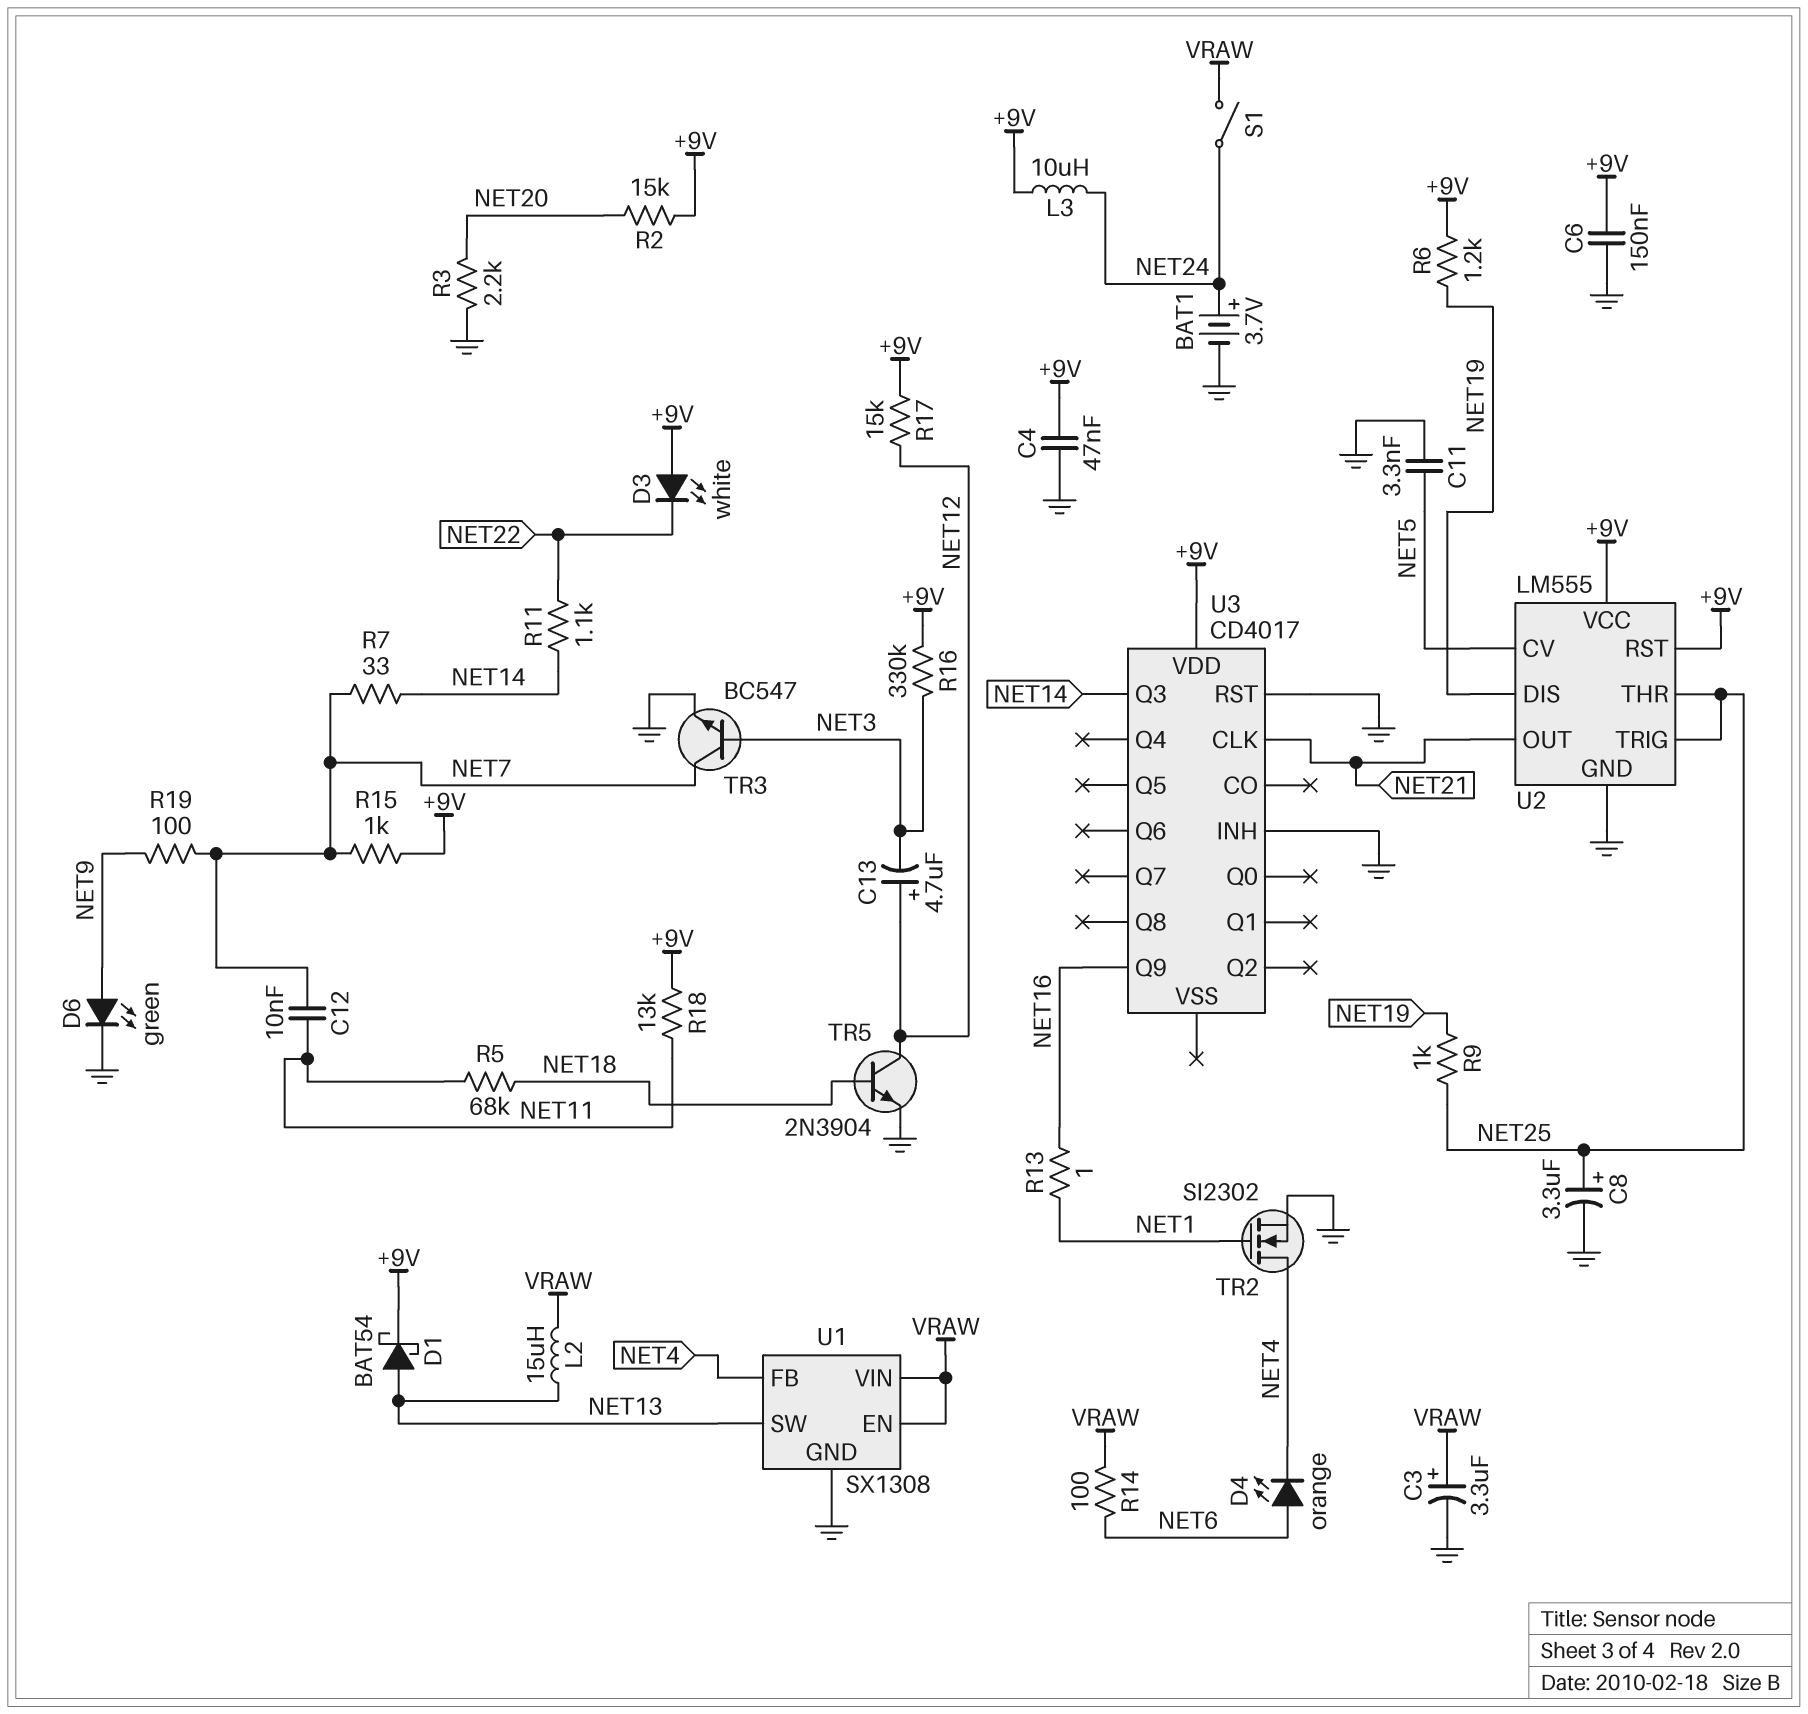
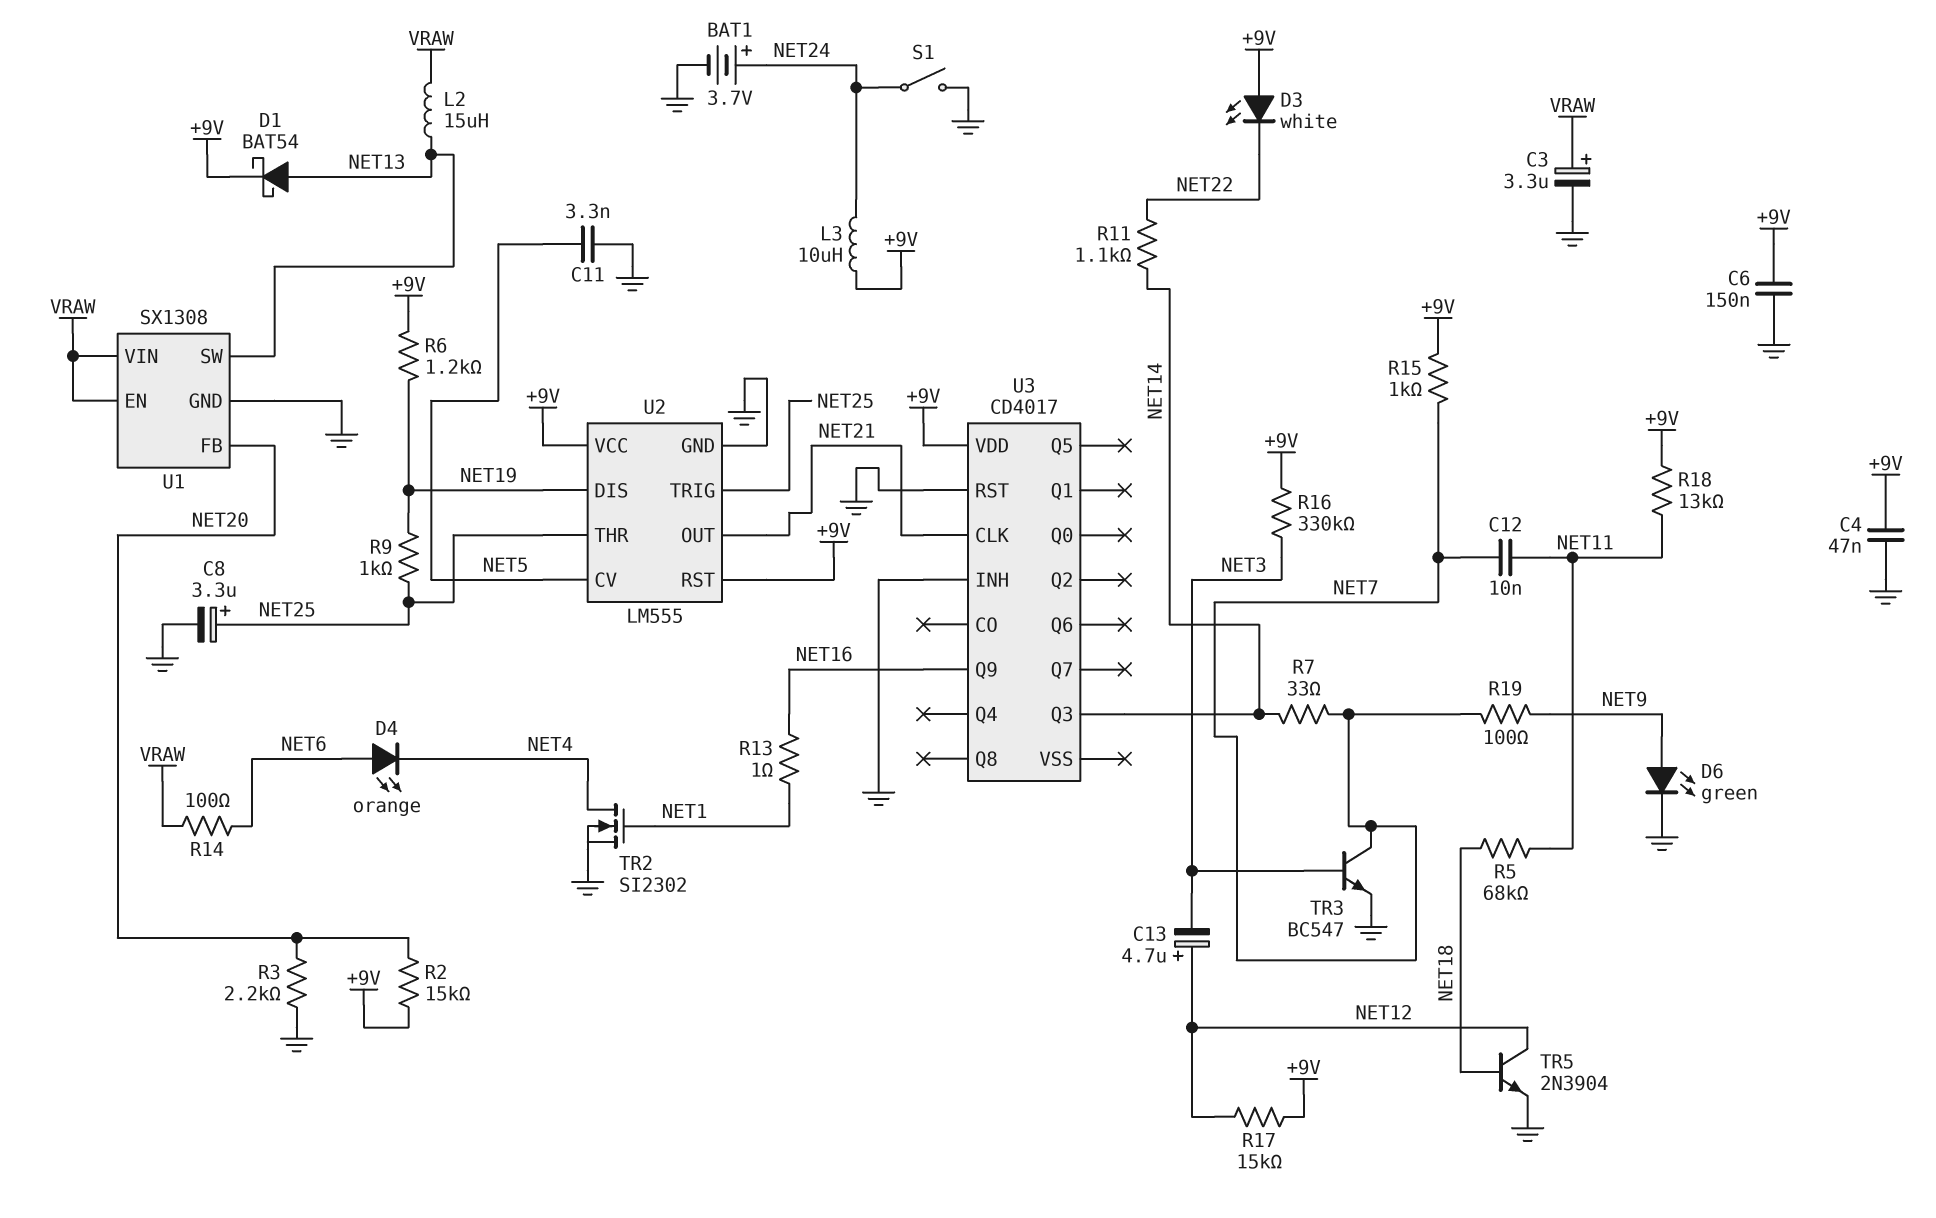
S1: switch (NET24, VRAW) -> switch (GND, NET24)
U1 pin FB: NET4 -> NET20

